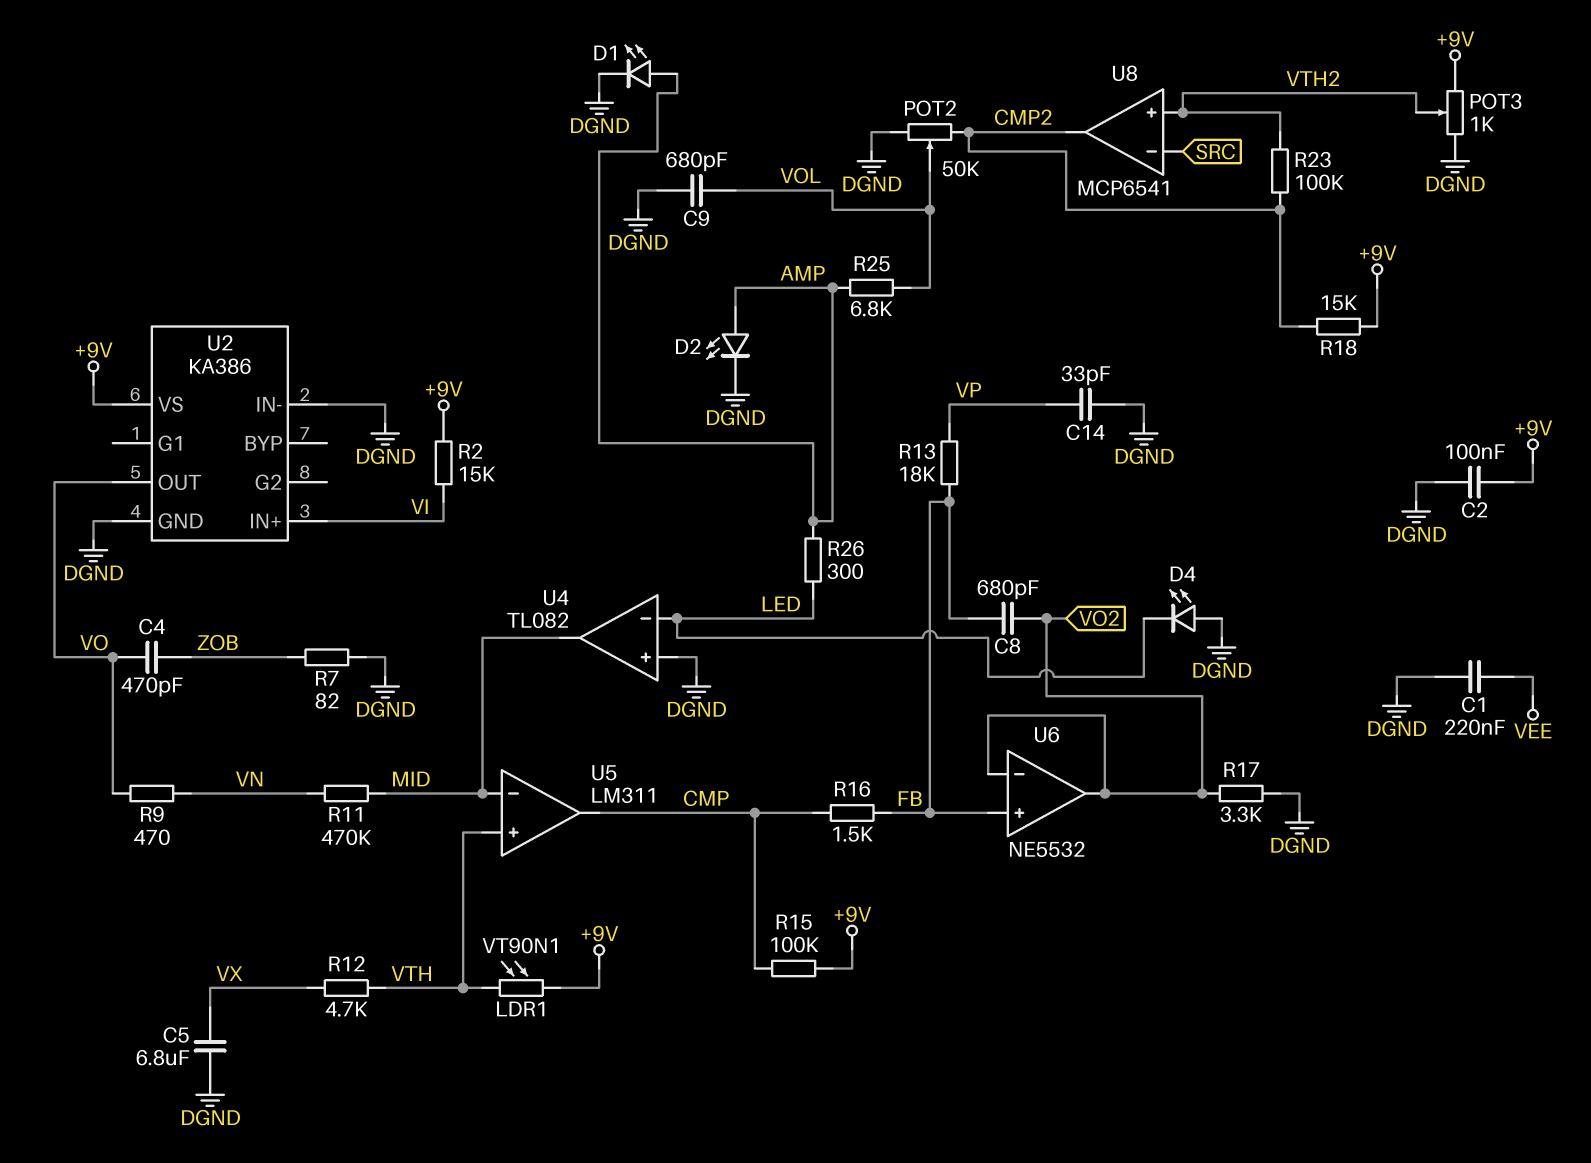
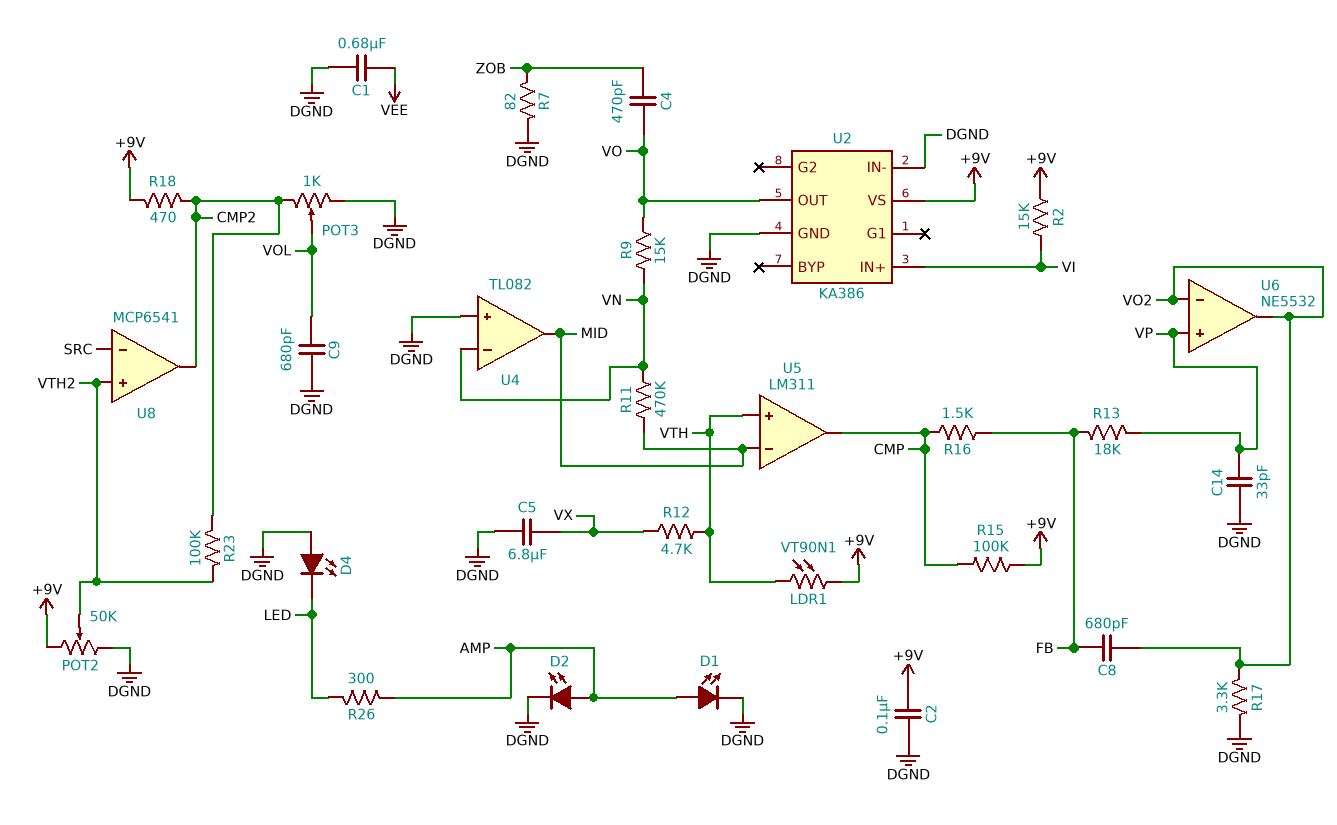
C1: 220nF (DGND, VEE) -> 680nF (DGND, VEE)
POT2: 50k (CMP2, DGND, wiper VOL) -> 50k (+9V, DGND, wiper VTH2)
POT3: 1k (+9V, DGND, wiper VTH2) -> 1k (CMP2, DGND, wiper VOL)
R9: 470 (VN, VO) -> 15k (VN, VO)
R18: 15k (+9V, CMP2) -> 470 (+9V, CMP2)
R25: 6.8k (AMP, VOL) -> none
U4 pin in-: LED -> VN
U6 pin in+: FB -> VP

